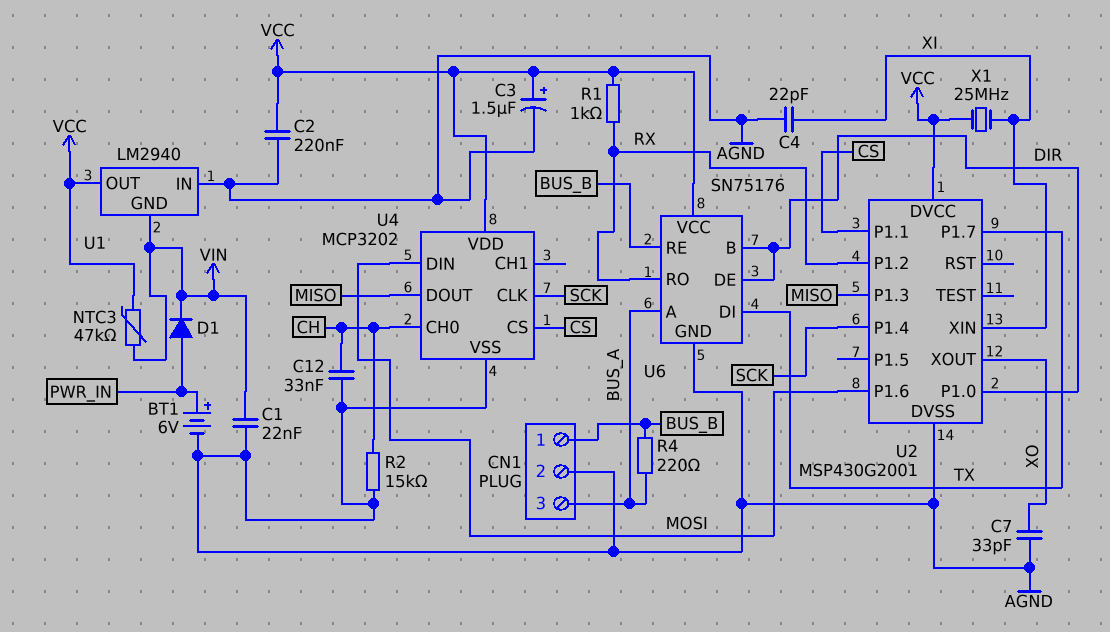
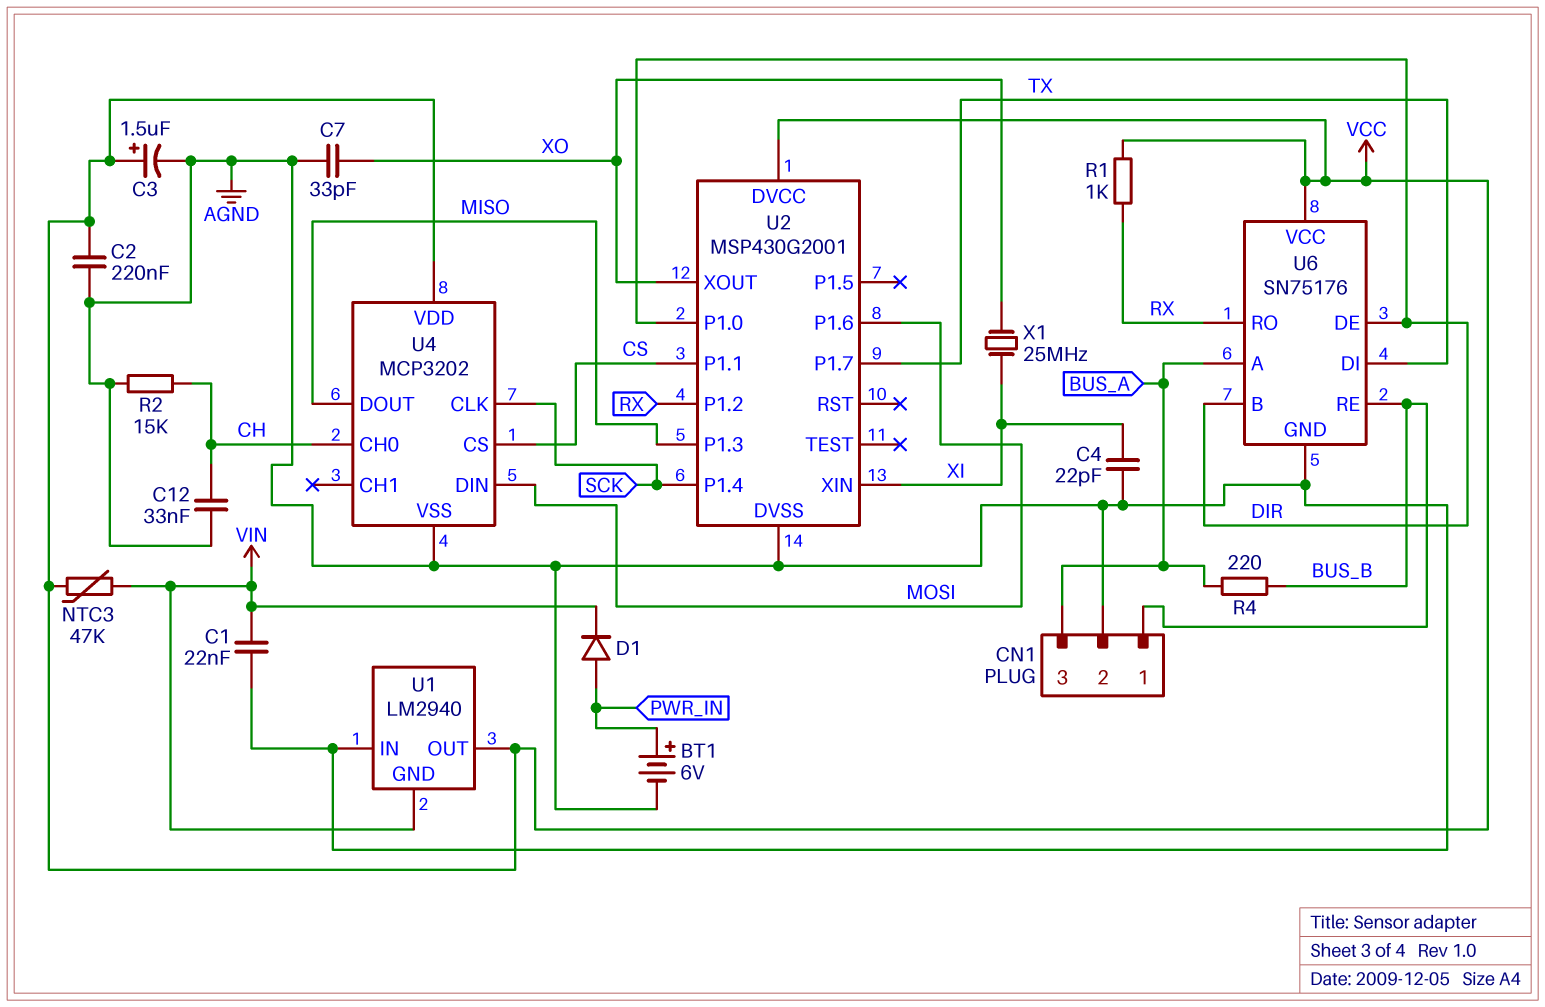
X1: 25MHz (VCC, XI) -> 25MHz (XI, XO)

